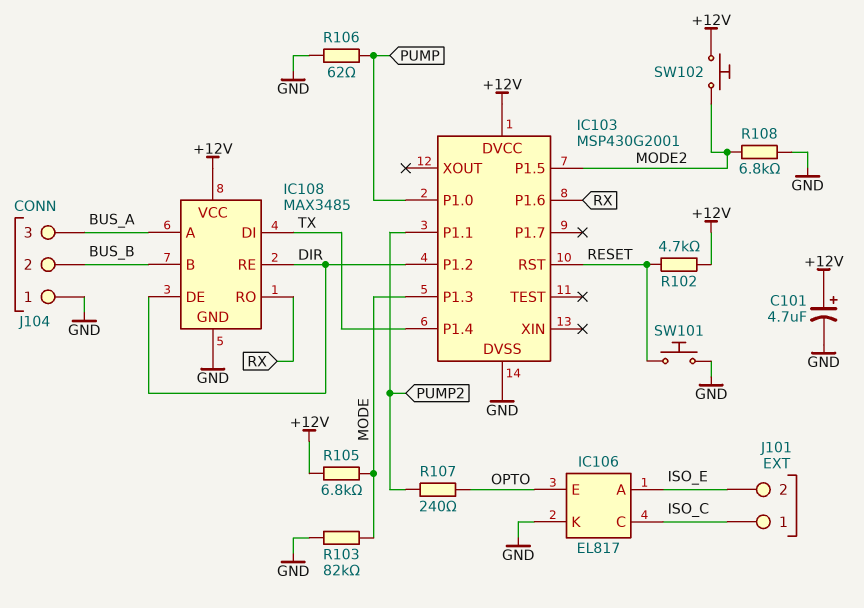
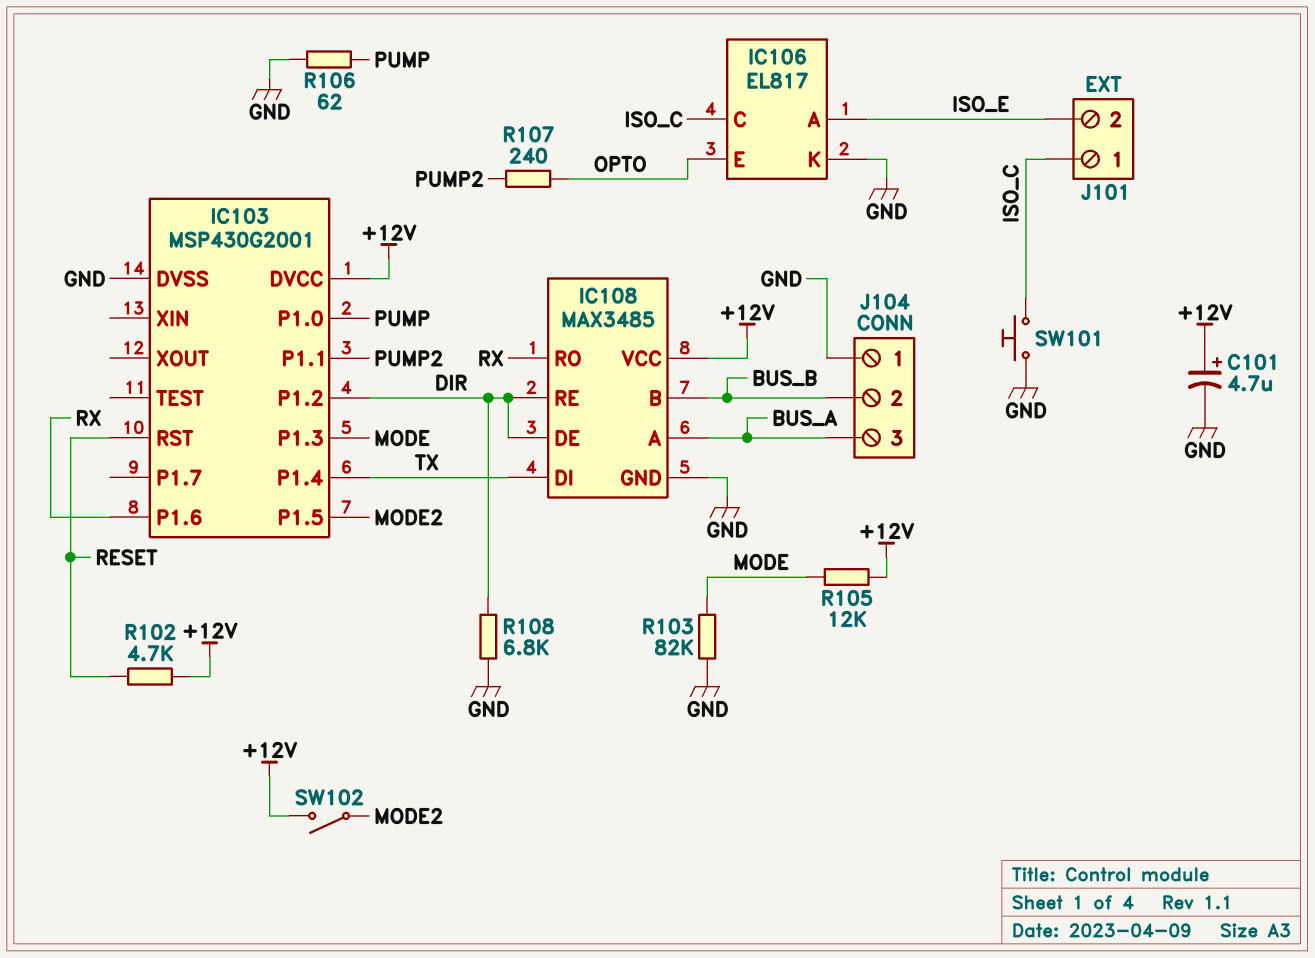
R105: 6.8k (+12V, MODE) -> 12k (+12V, MODE)
R108: 6.8k (GND, MODE2) -> 6.8k (DIR, GND)
SW101: button (GND, RESET) -> button (GND, ISO_C)
SW102: button (+12V, MODE2) -> switch (+12V, MODE2)

